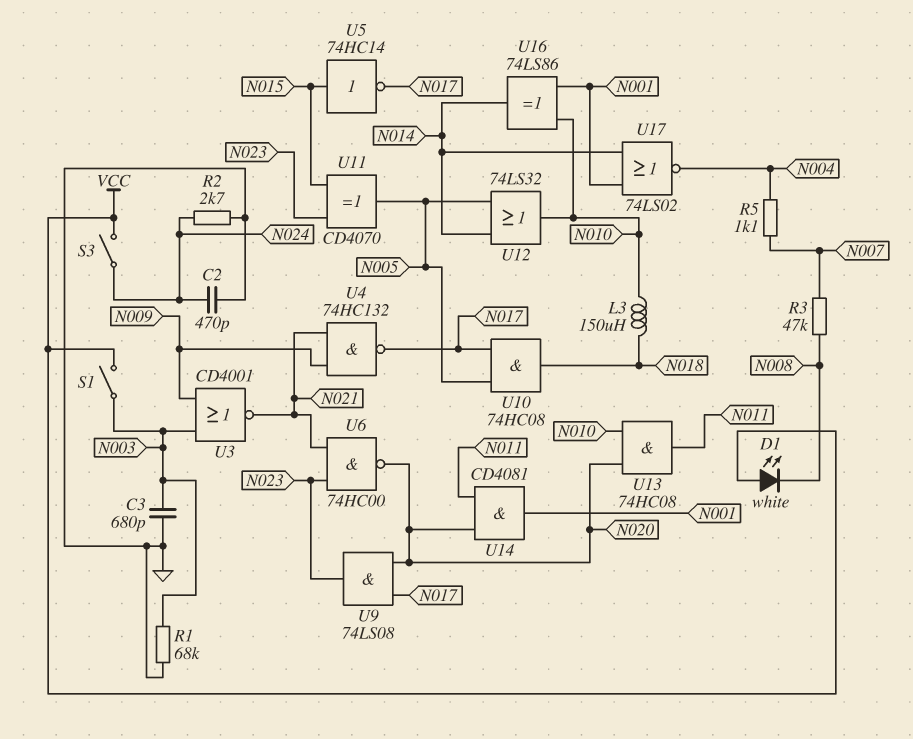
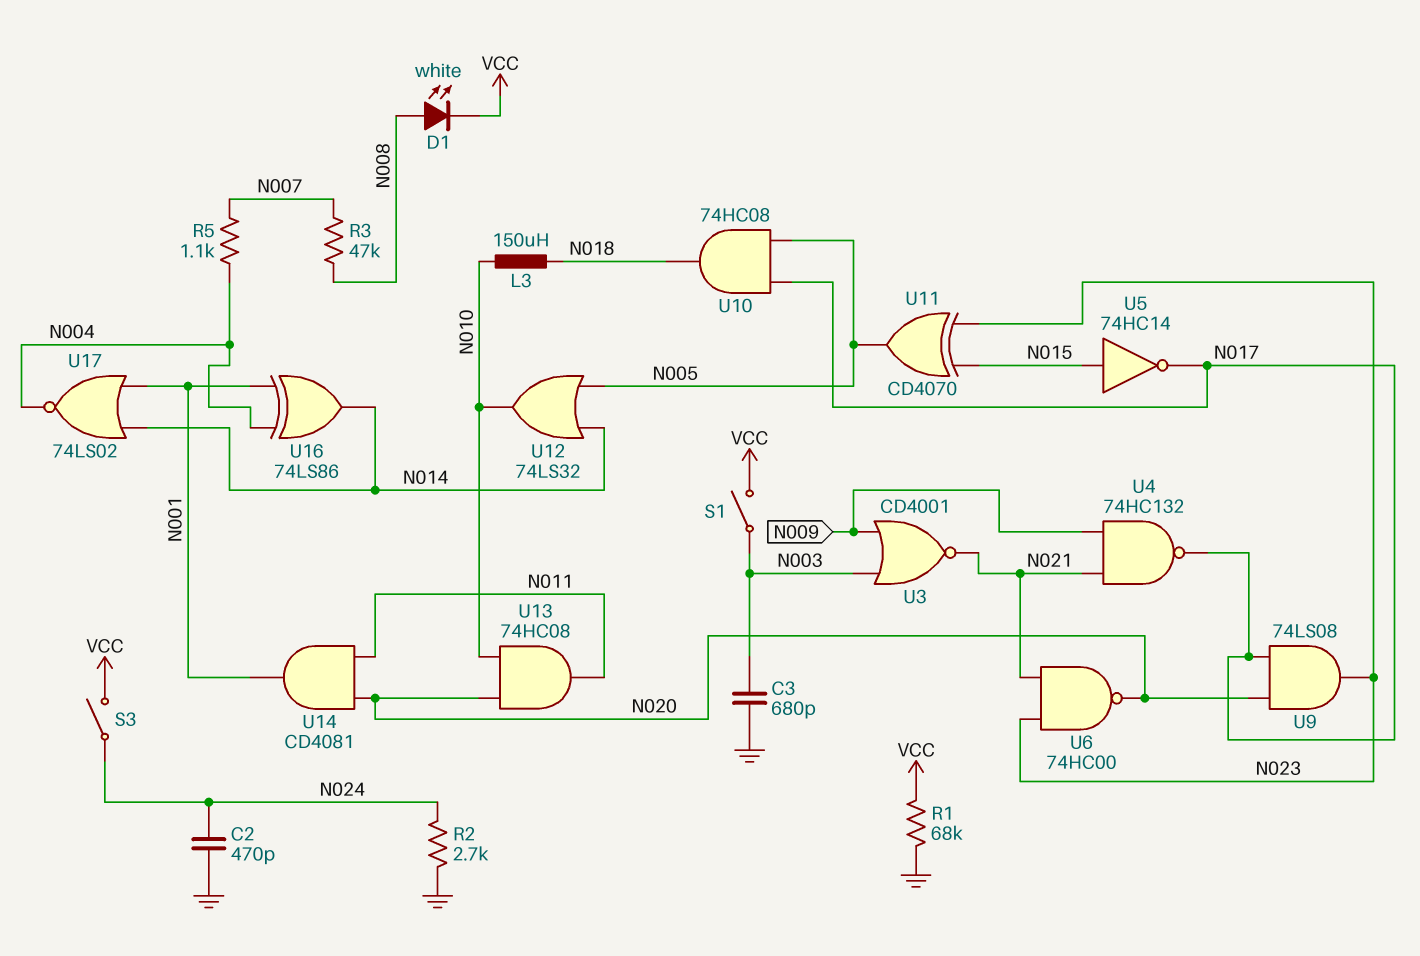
D1: LED white (A VCC, K N008) -> LED white (A N008, K VCC)
R1: 68k (GND, N003) -> 68k (GND, VCC)
U16: XOR 74LS86 (in N001, in N010, out N014) -> XOR 74LS86 (in N001, in N004, out N014)

